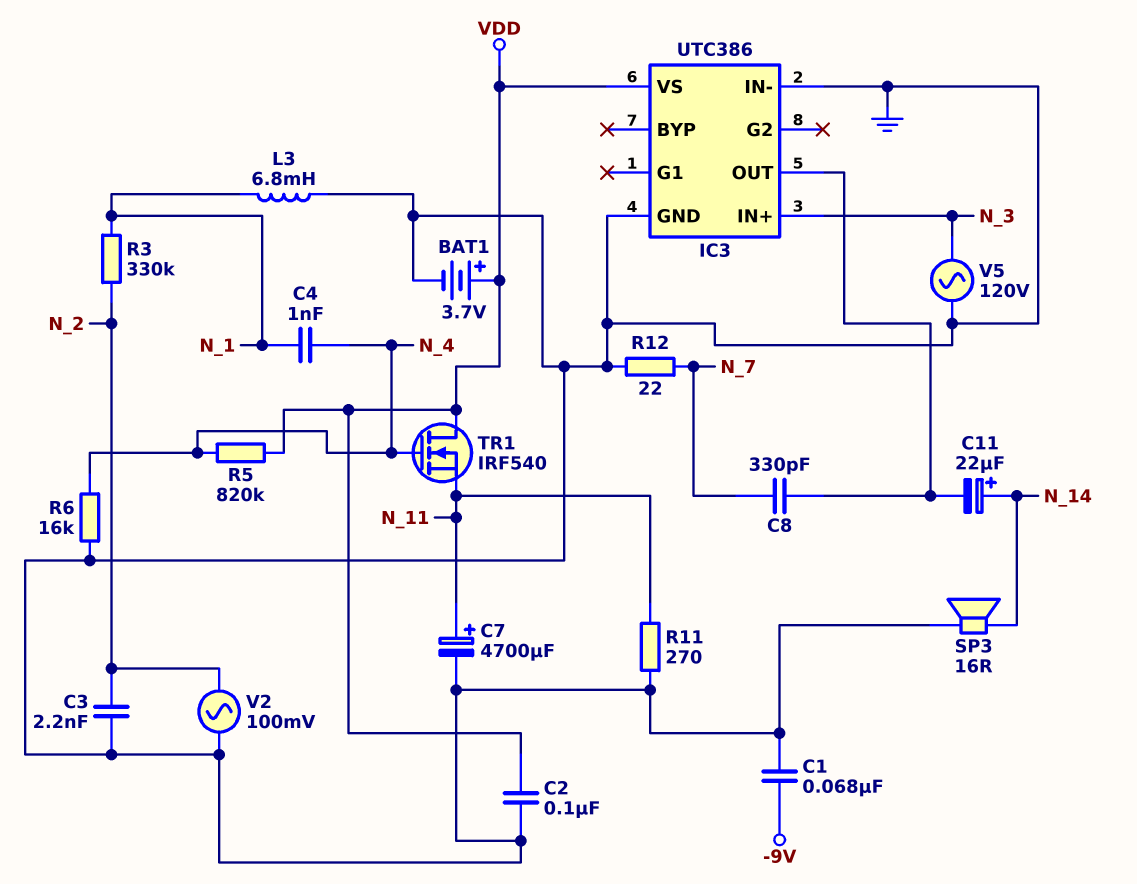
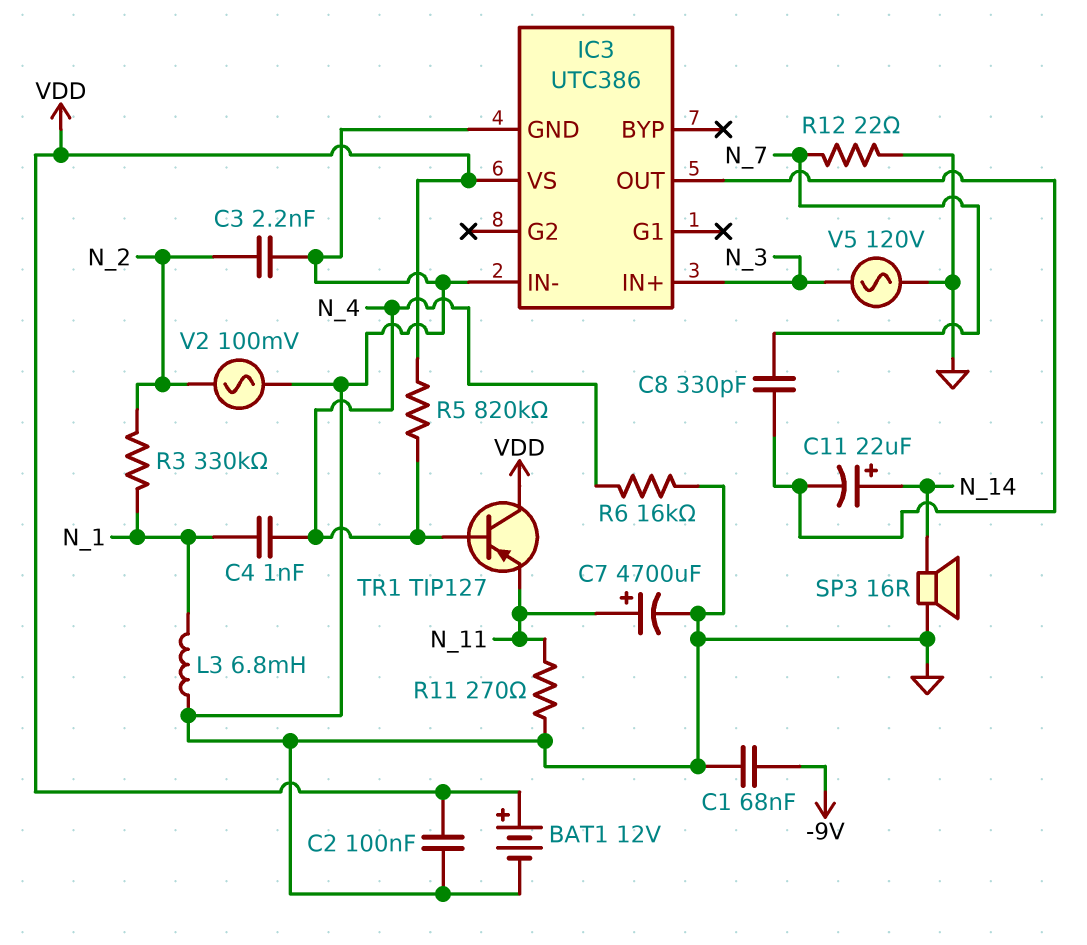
BAT1: 3.7V (plus VDD, minus GND) -> 12V (plus VDD, minus GND)
TR1: NMOS IRF540 (G N_4, D VDD, S N_11) -> PNP TIP127 (B N_4, C VDD, E N_11)

